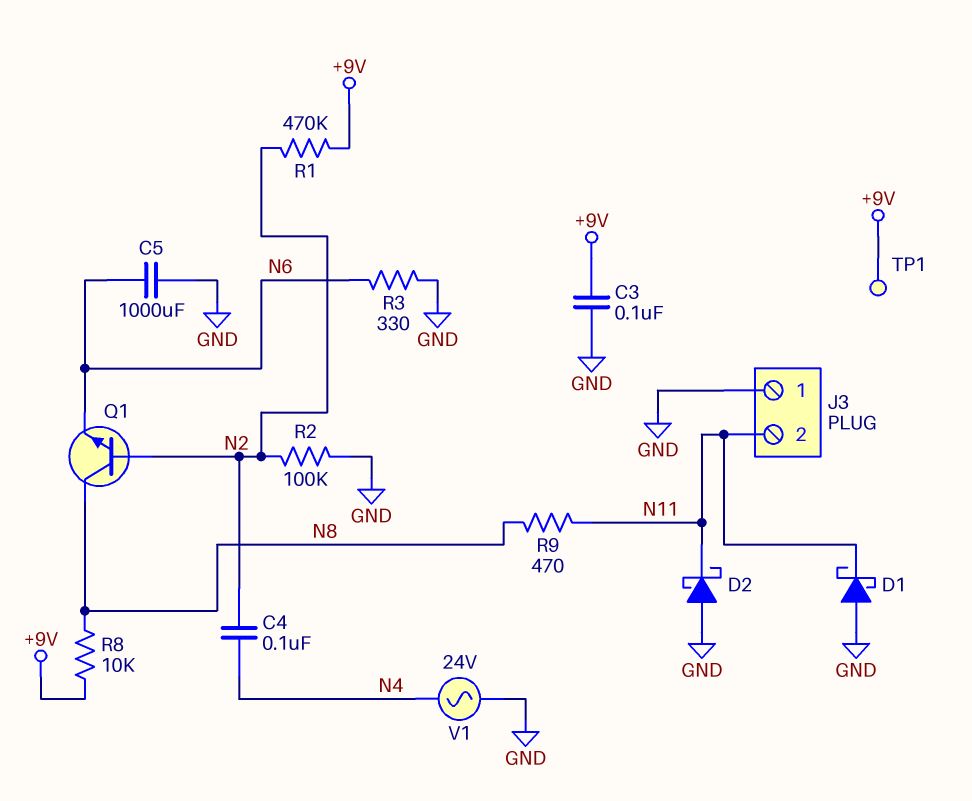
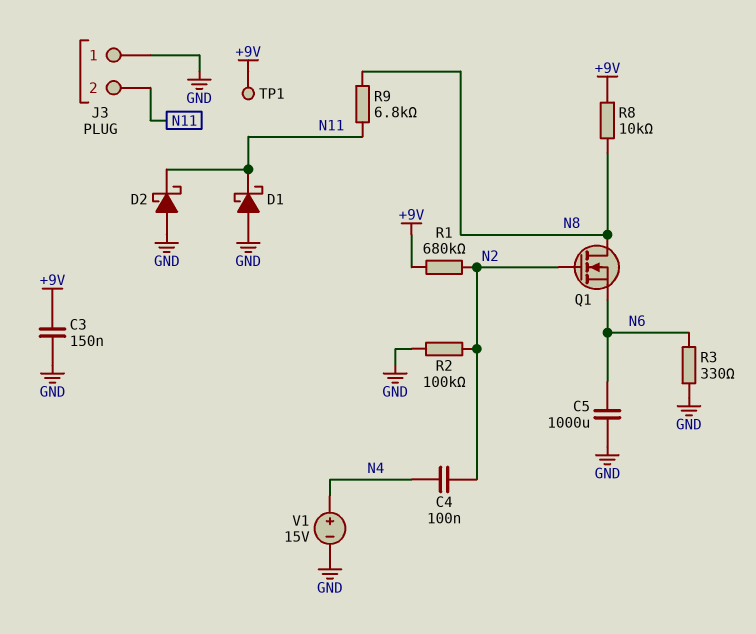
C3: 100nF (+9V, GND) -> 150nF (+9V, GND)
Q1: NPN (B N2, C N8, E N6) -> NMOS (G N2, D N8, S N6)
R1: 470k (+9V, N2) -> 680k (+9V, N2)
R9: 470 (N8, N11) -> 6.8k (N8, N11)
V1: AC 24V (GND, N4) -> 15V (plus N4, minus GND)

